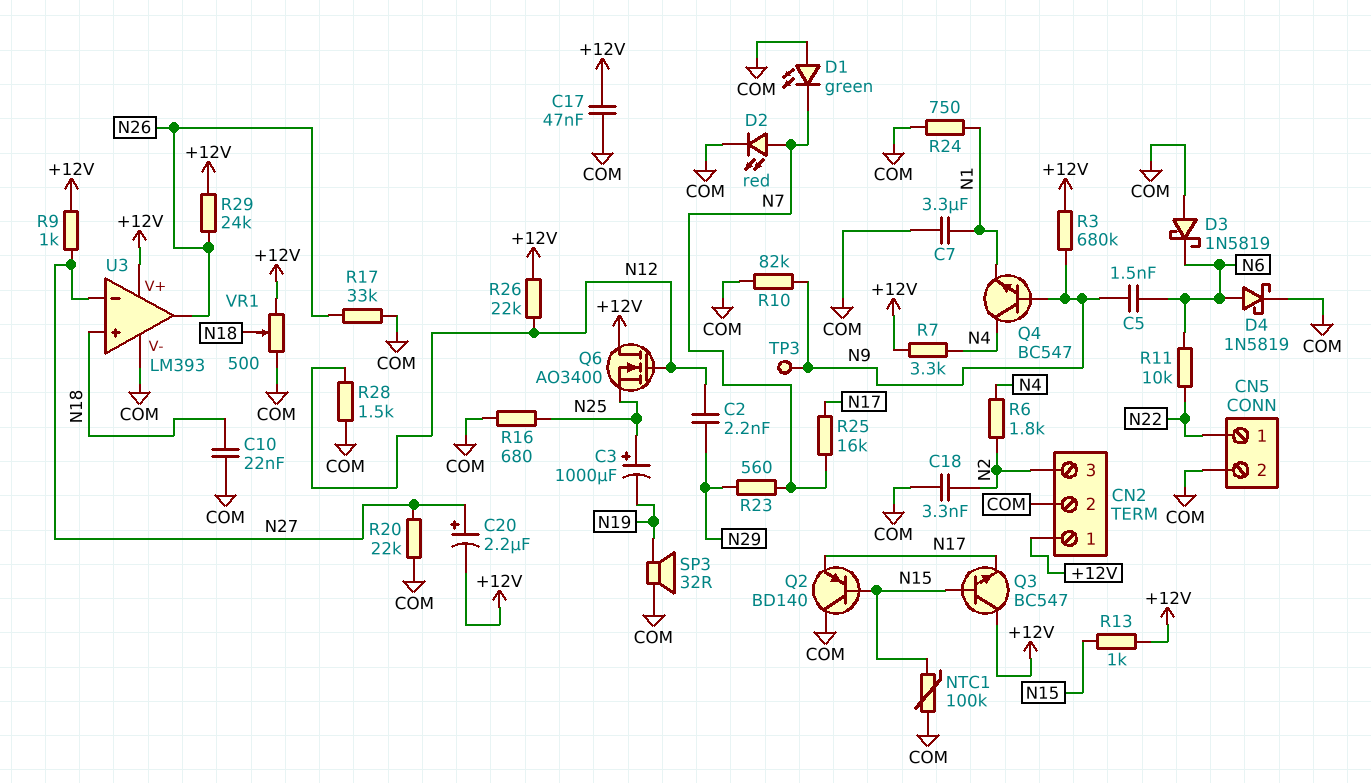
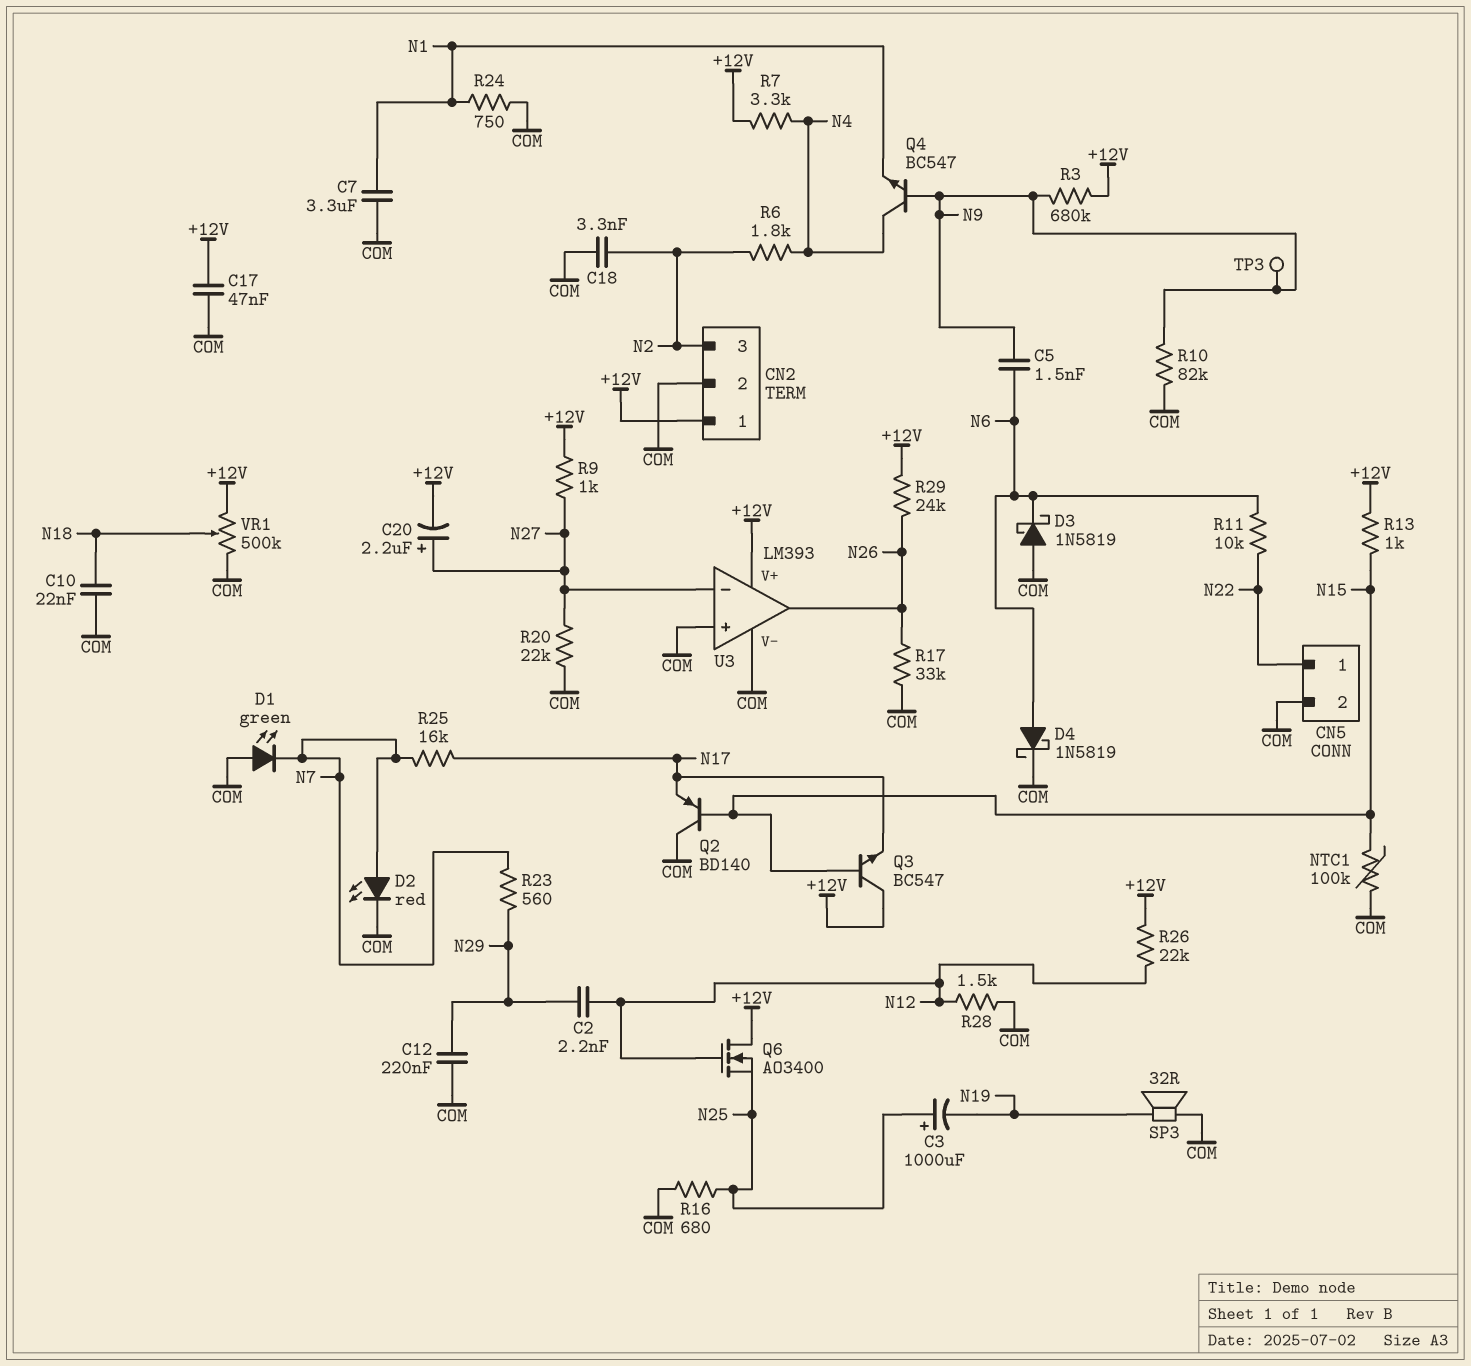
C12: none -> 220nF (COM, N29)
U3 pin in+: N18 -> COM
VR1: 500 (+12V, COM, wiper N18) -> 500k (+12V, COM, wiper N18)

